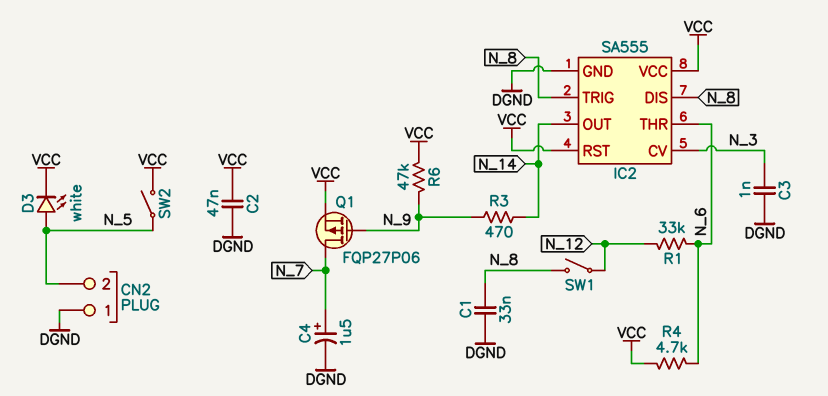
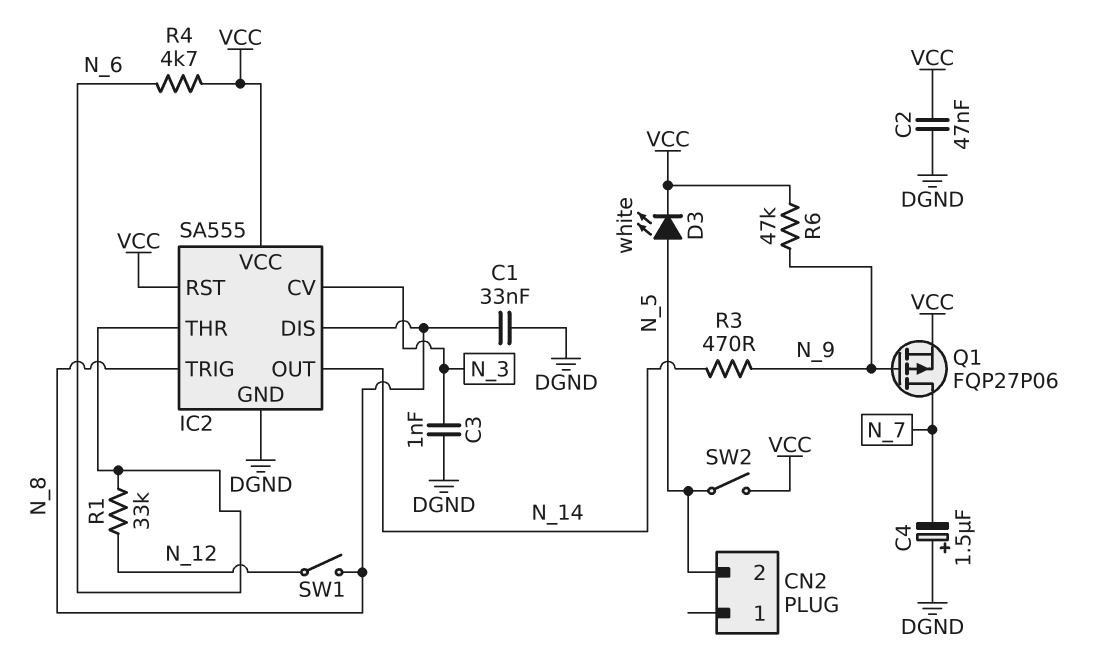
C4: 1.5uF (plus N_7, minus DGND) -> 1.5uF (plus DGND, minus N_7)
CN2 pin 1: DGND -> none

